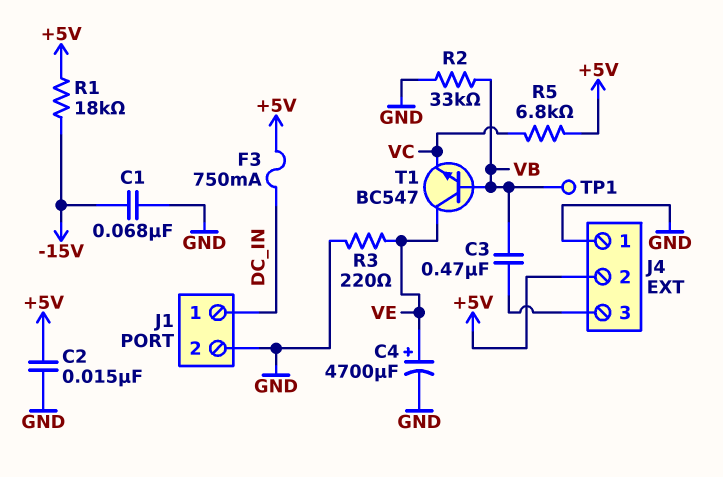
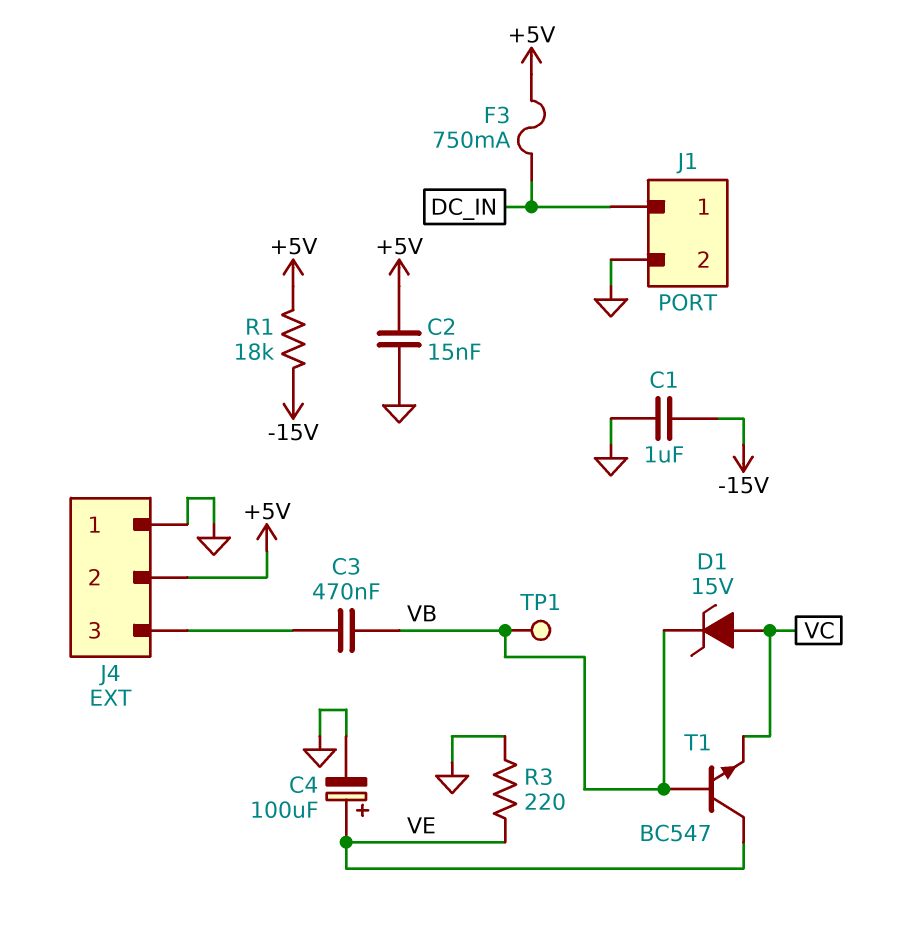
C1: 68nF (-15V, GND) -> 1uF (-15V, GND)
C4: 4700uF (plus VE, minus GND) -> 100uF (plus VE, minus GND)
D1: none -> zener 15V (A VC, K VB)
R2: 33k (GND, VB) -> none
R5: 6.8k (+5V, VC) -> none

